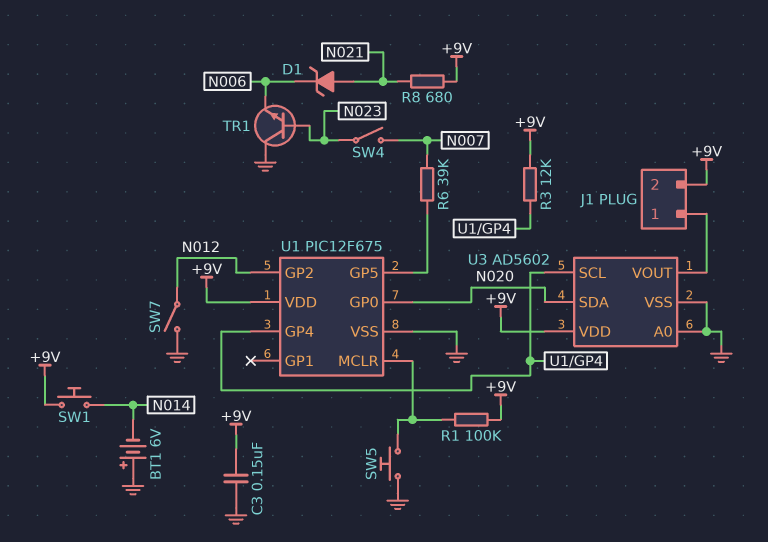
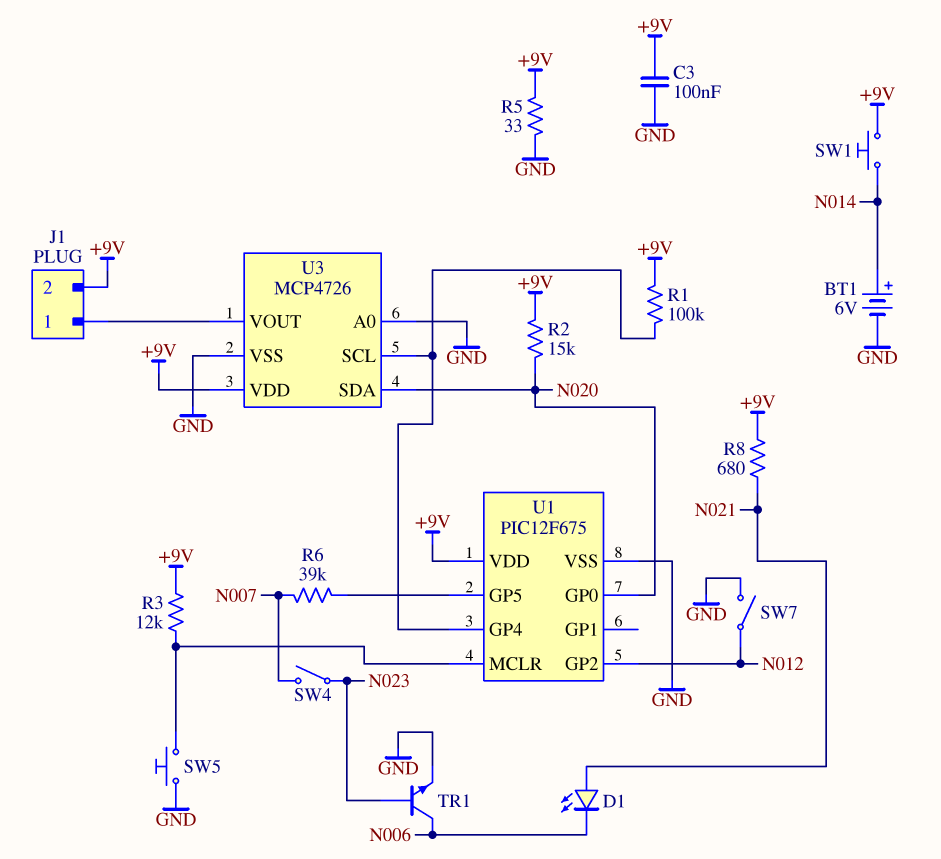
BT1: 6V (plus GND, minus N014) -> 6V (plus N014, minus GND)
C3: 150nF (+9V, GND) -> 100nF (+9V, GND)
D1: zener (A N021, K N006) -> LED (A N021, K N006)
R1: 100k (+9V, U1/MCLR) -> 100k (+9V, U1/GP4)
R2: none -> 15k (+9V, N020)
R3: 12k (+9V, U1/GP4) -> 12k (+9V, U1/MCLR)
R5: none -> 33 (+9V, GND)
TR1: NPN (B N023, C GND, E N006) -> NPN (B N023, C N006, E GND)
U3: AD5602 -> MCP4726

